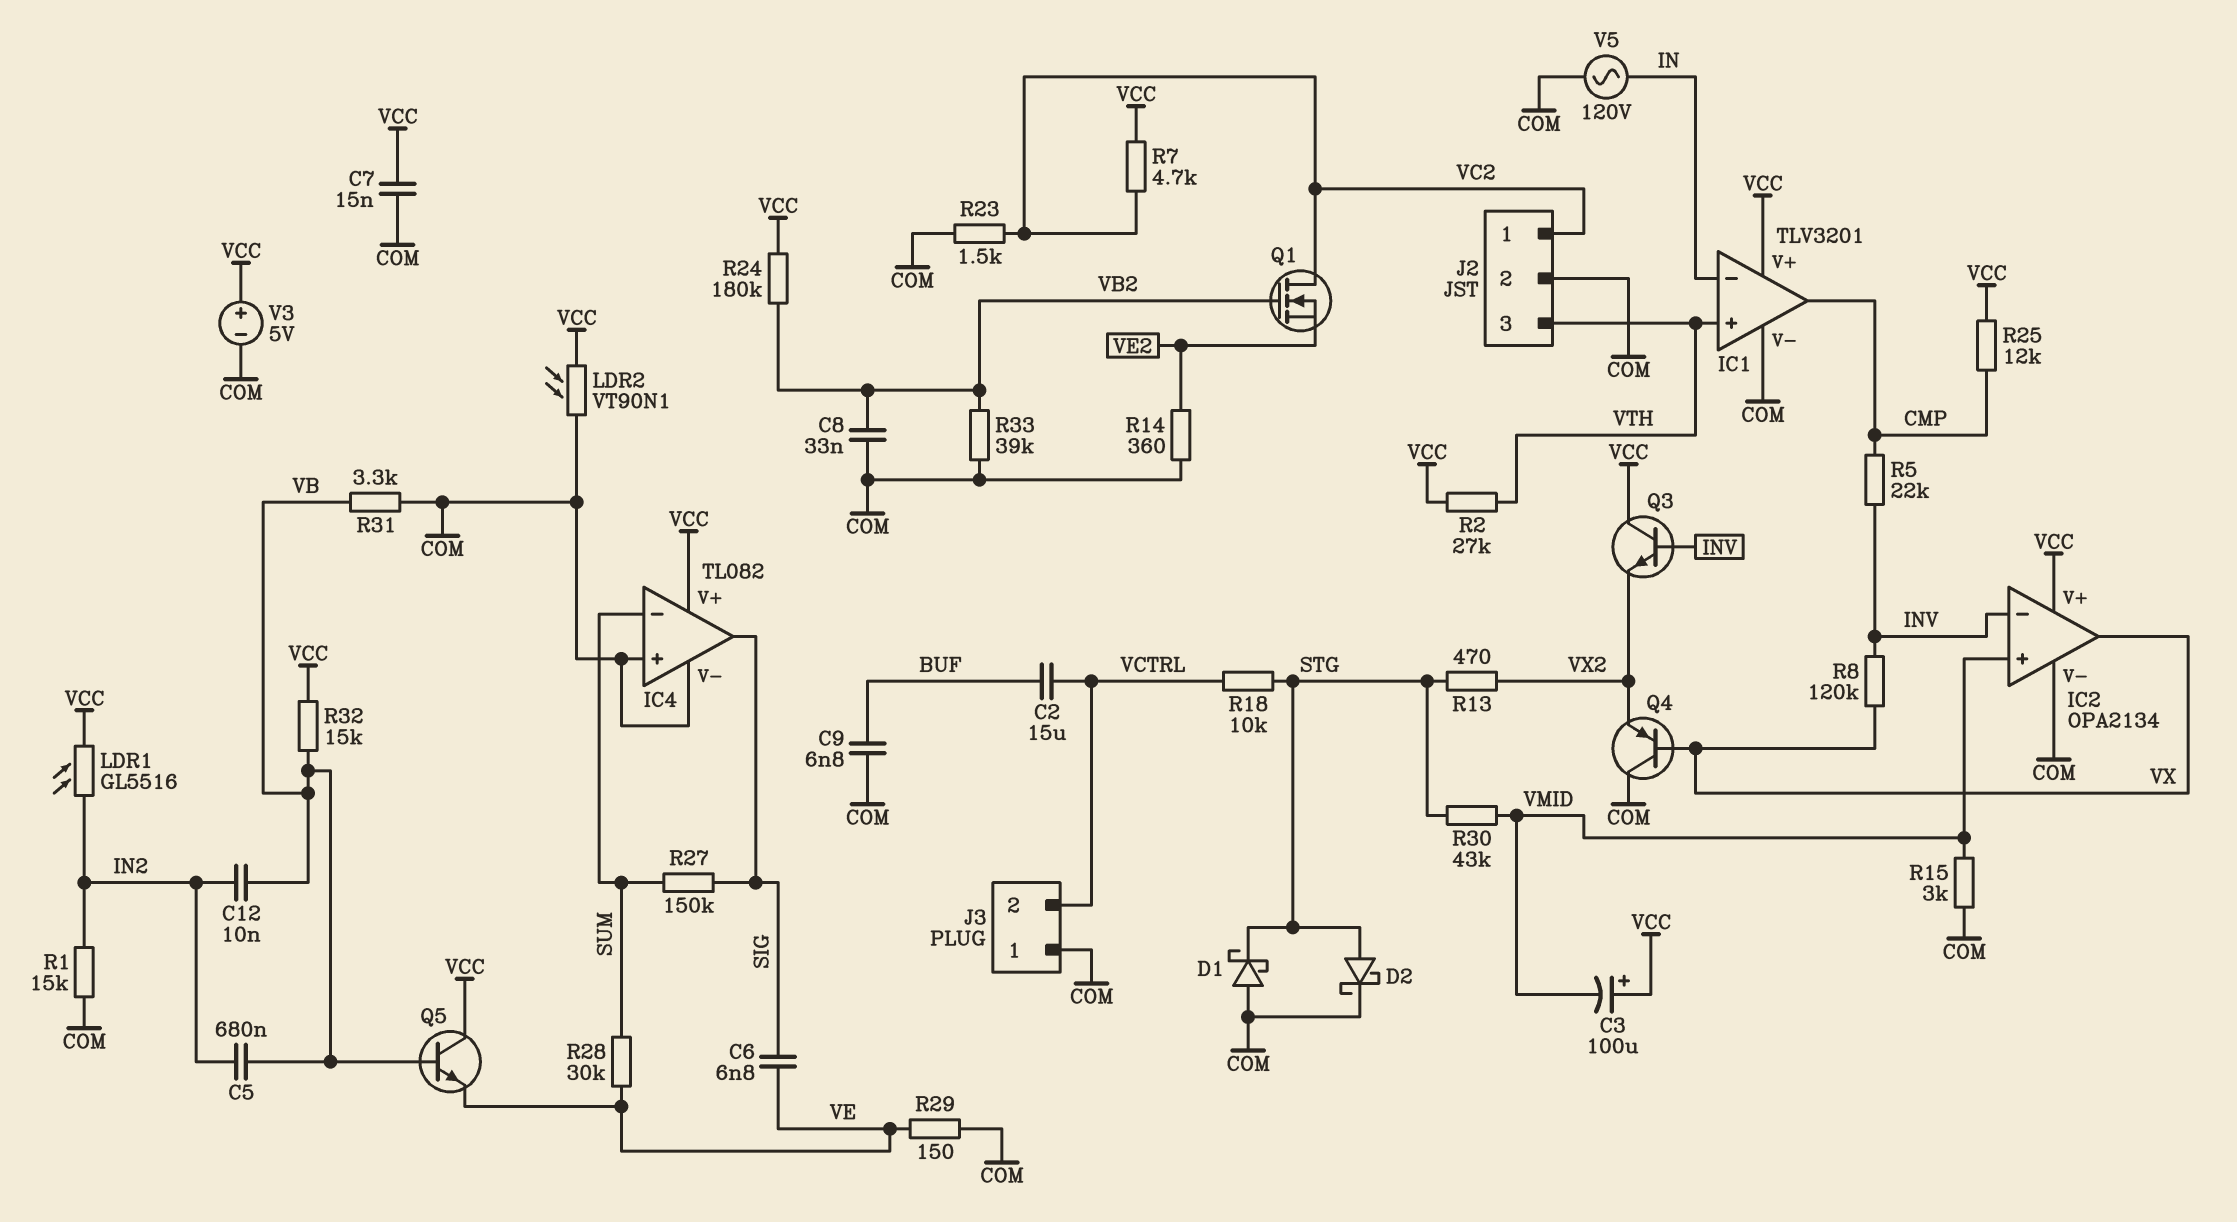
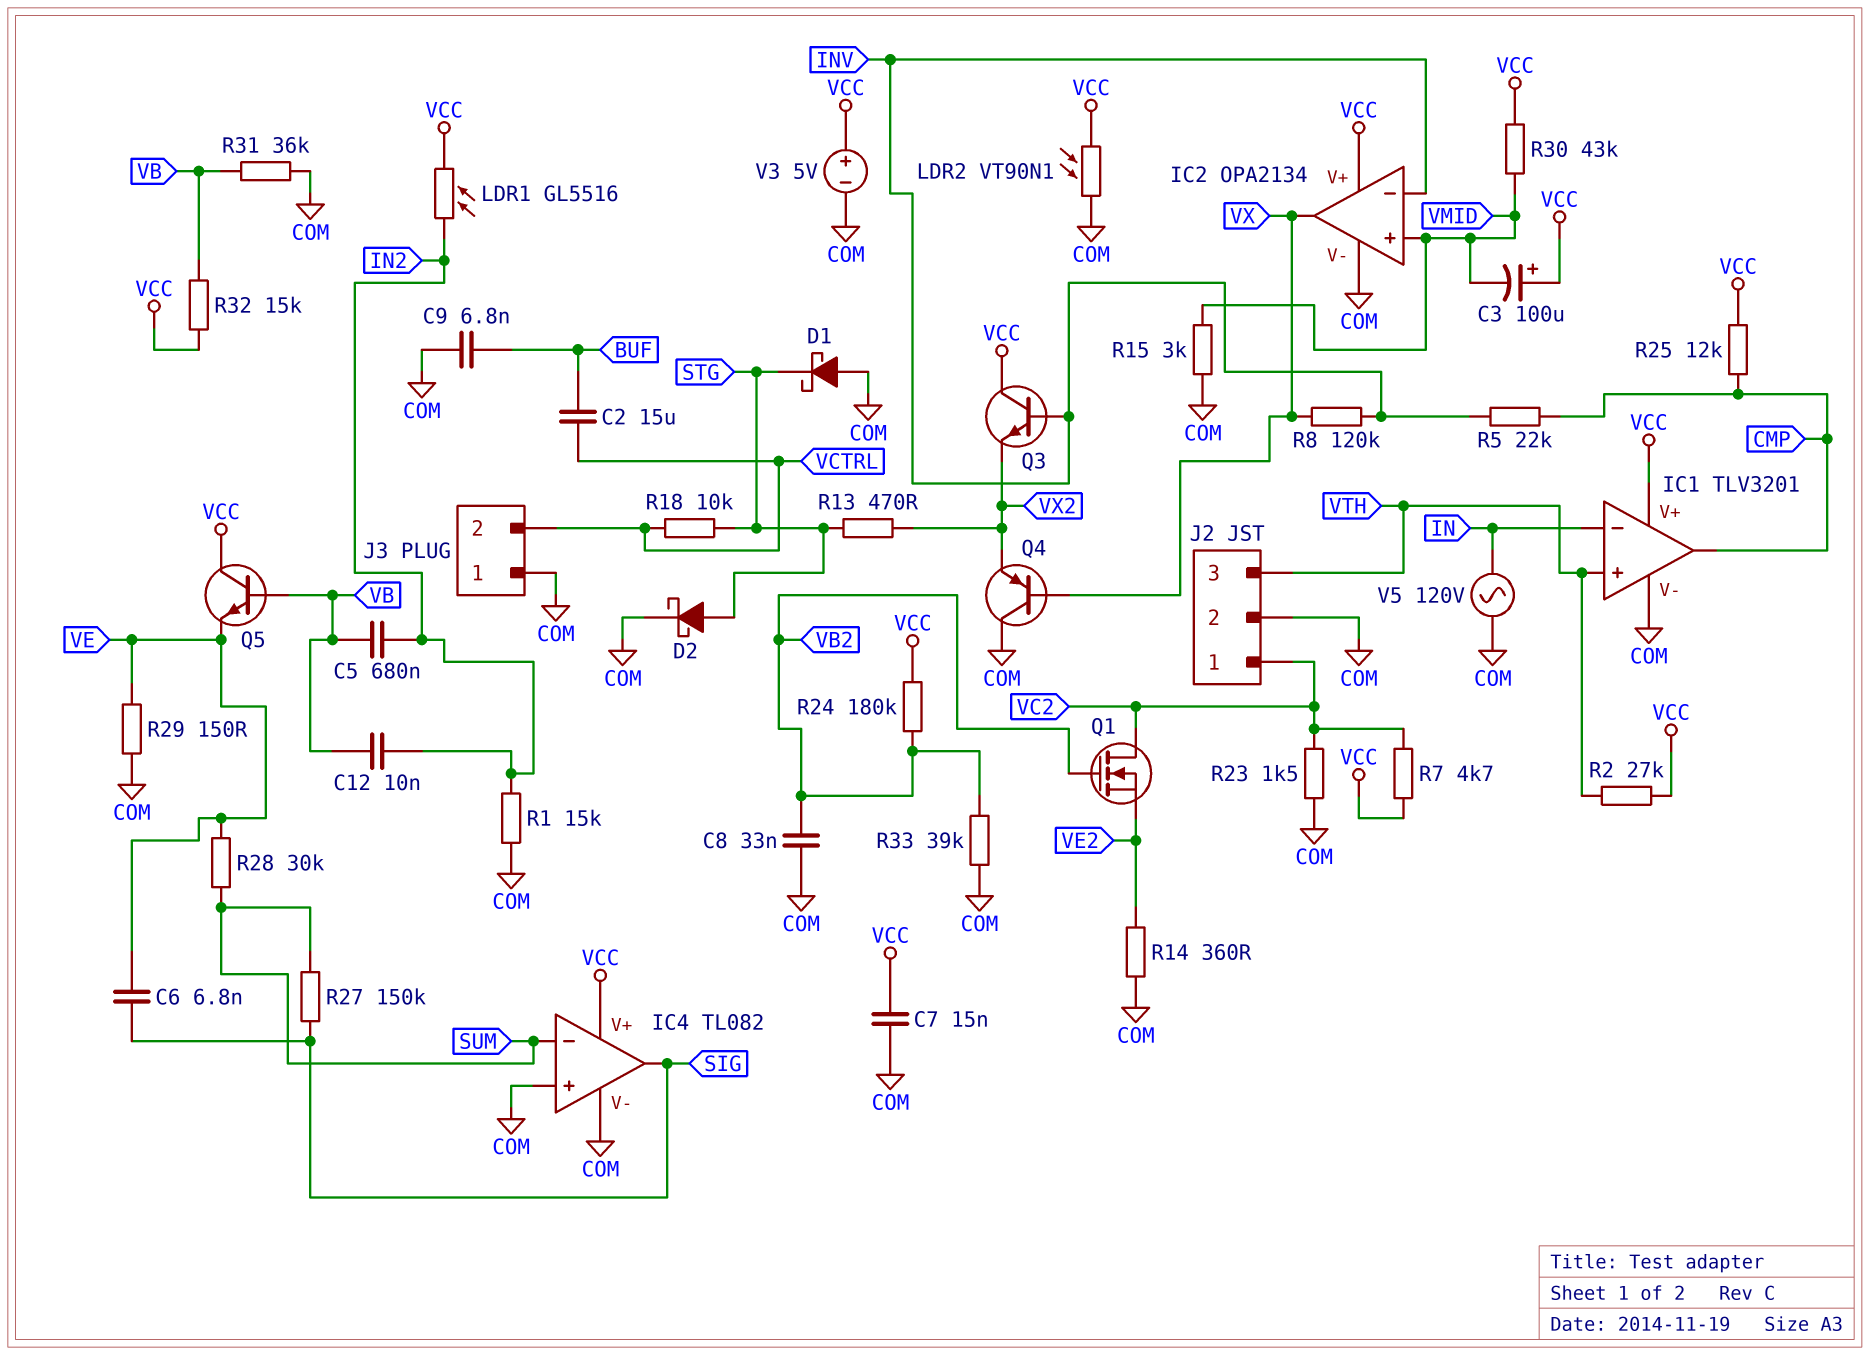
R30: 43k (STG, VMID) -> 43k (VCC, VMID)
R31: 3.3k (COM, VB) -> 36k (COM, VB)

